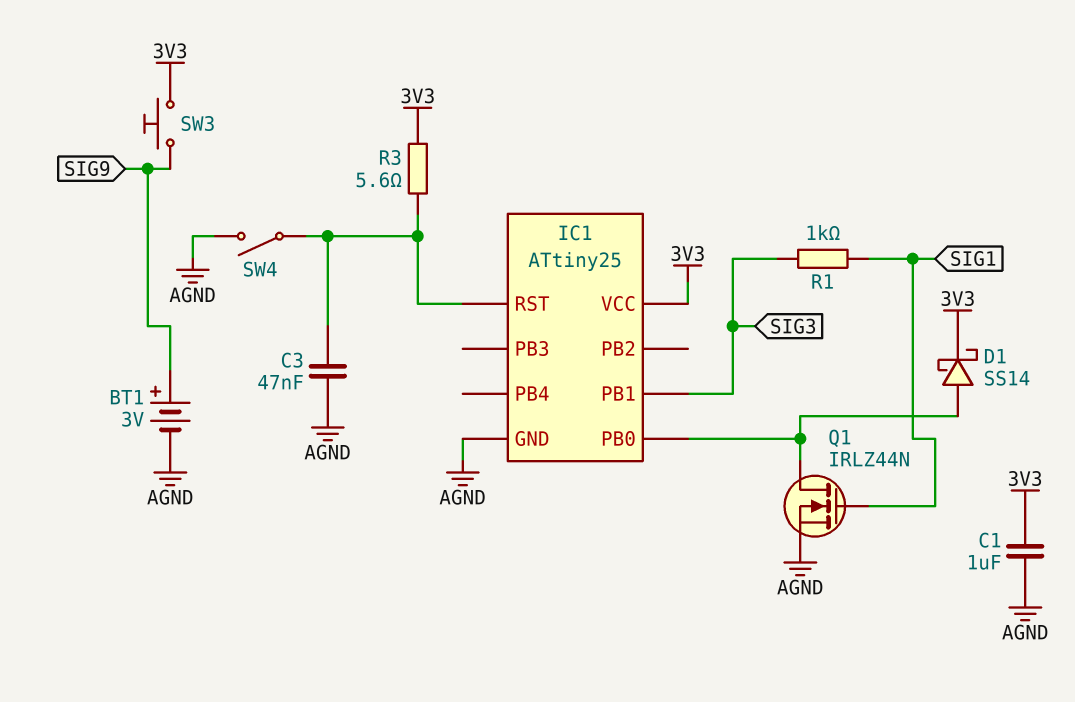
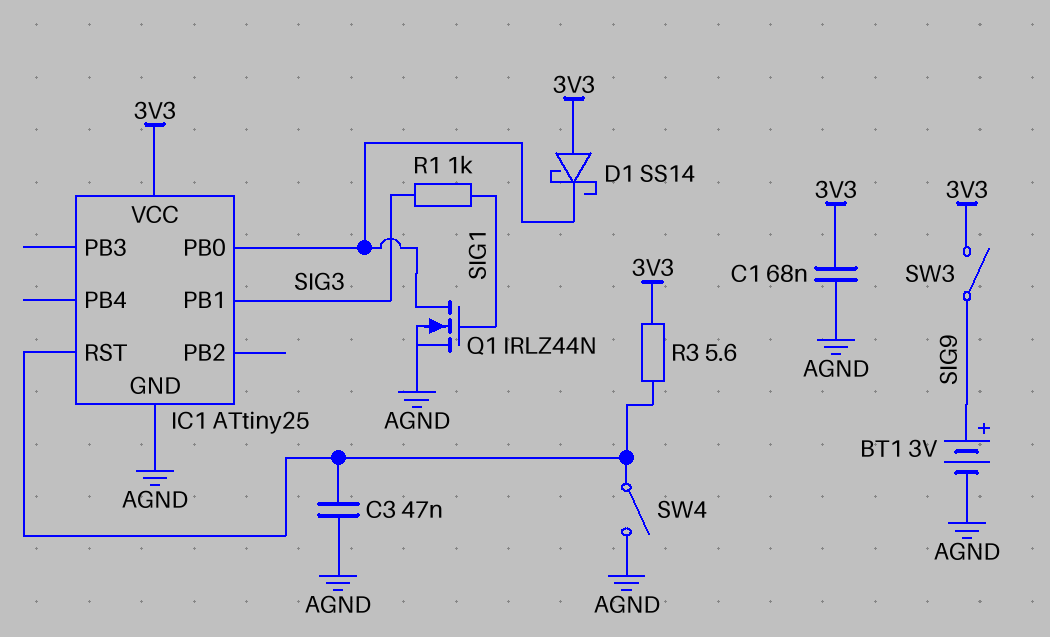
C1: 1uF (3V3, AGND) -> 68nF (3V3, AGND)
D1: schottky SS14 (A IC1/PB0, K 3V3) -> schottky SS14 (A 3V3, K IC1/PB0)
SW3: button (3V3, SIG9) -> switch (3V3, SIG9)

